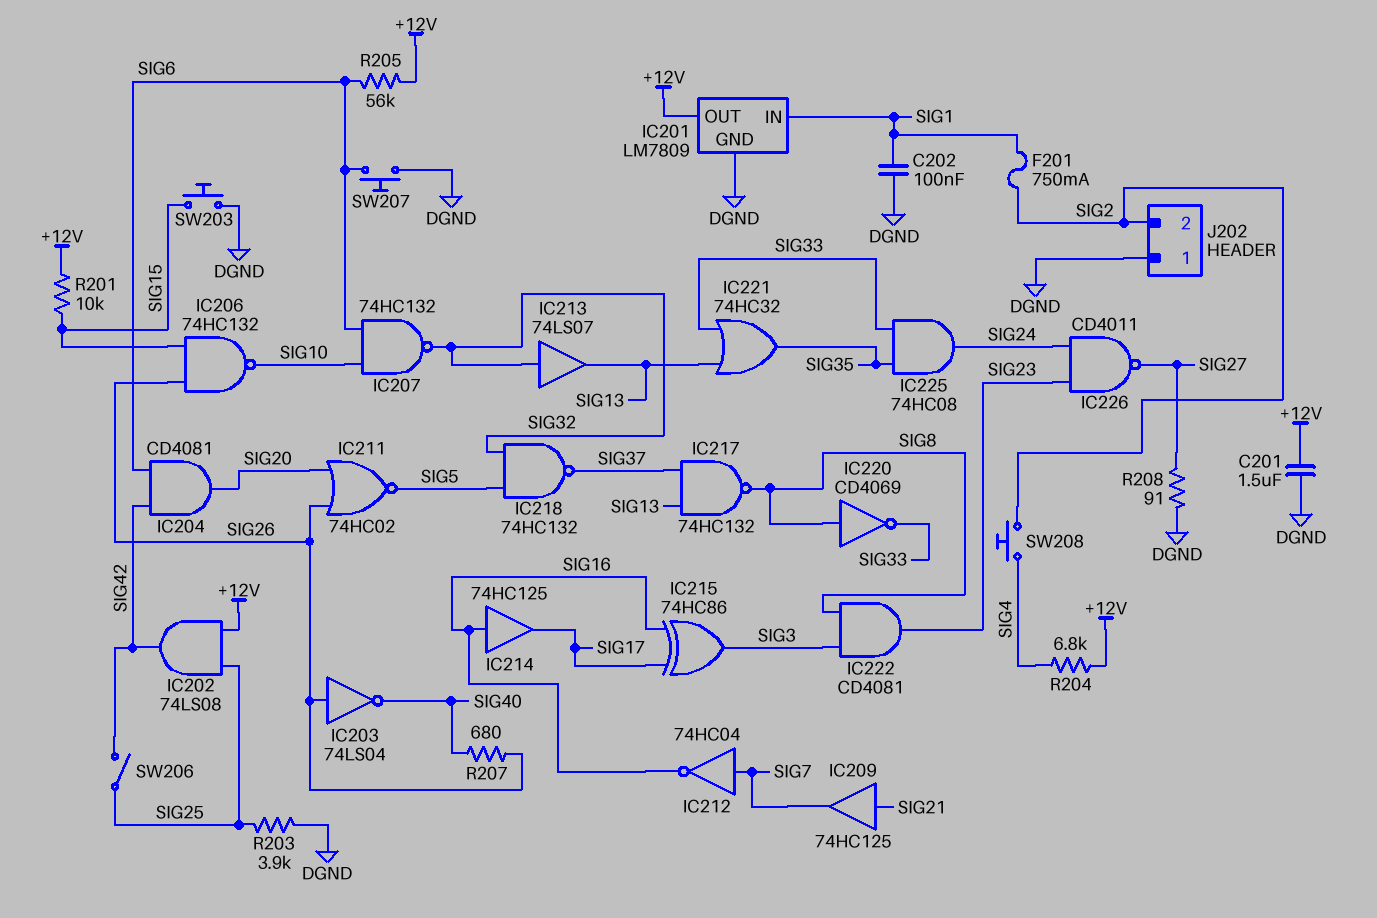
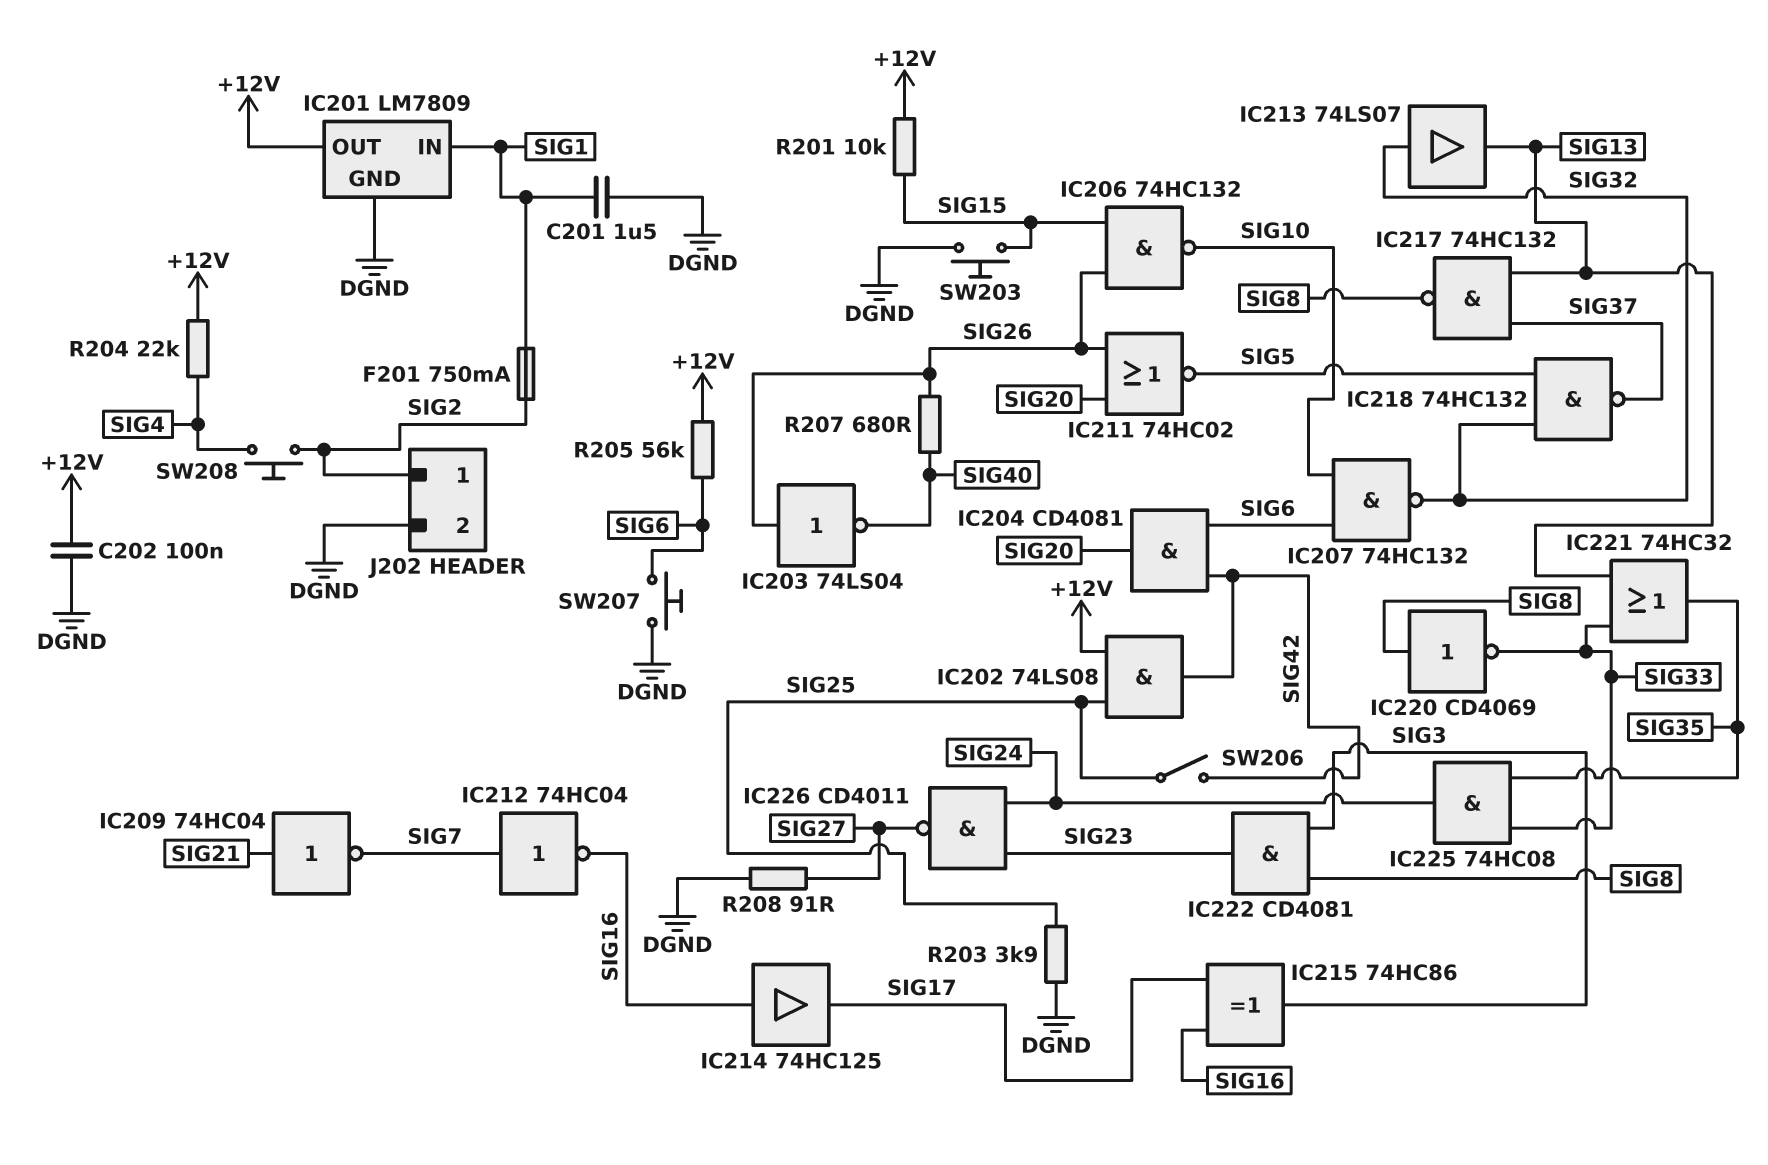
C201: 1.5uF (+12V, DGND) -> 1.5uF (DGND, SIG1)
C202: 100nF (DGND, SIG1) -> 100nF (+12V, DGND)
IC209: buffer 74HC125 (in SIG21, out SIG7) -> NOT 74HC04 (in SIG21, out SIG7)
J202 pin 1: DGND -> SIG2
J202 pin 2: SIG2 -> DGND
R204: 6.8k (+12V, SIG4) -> 22k (+12V, SIG4)

